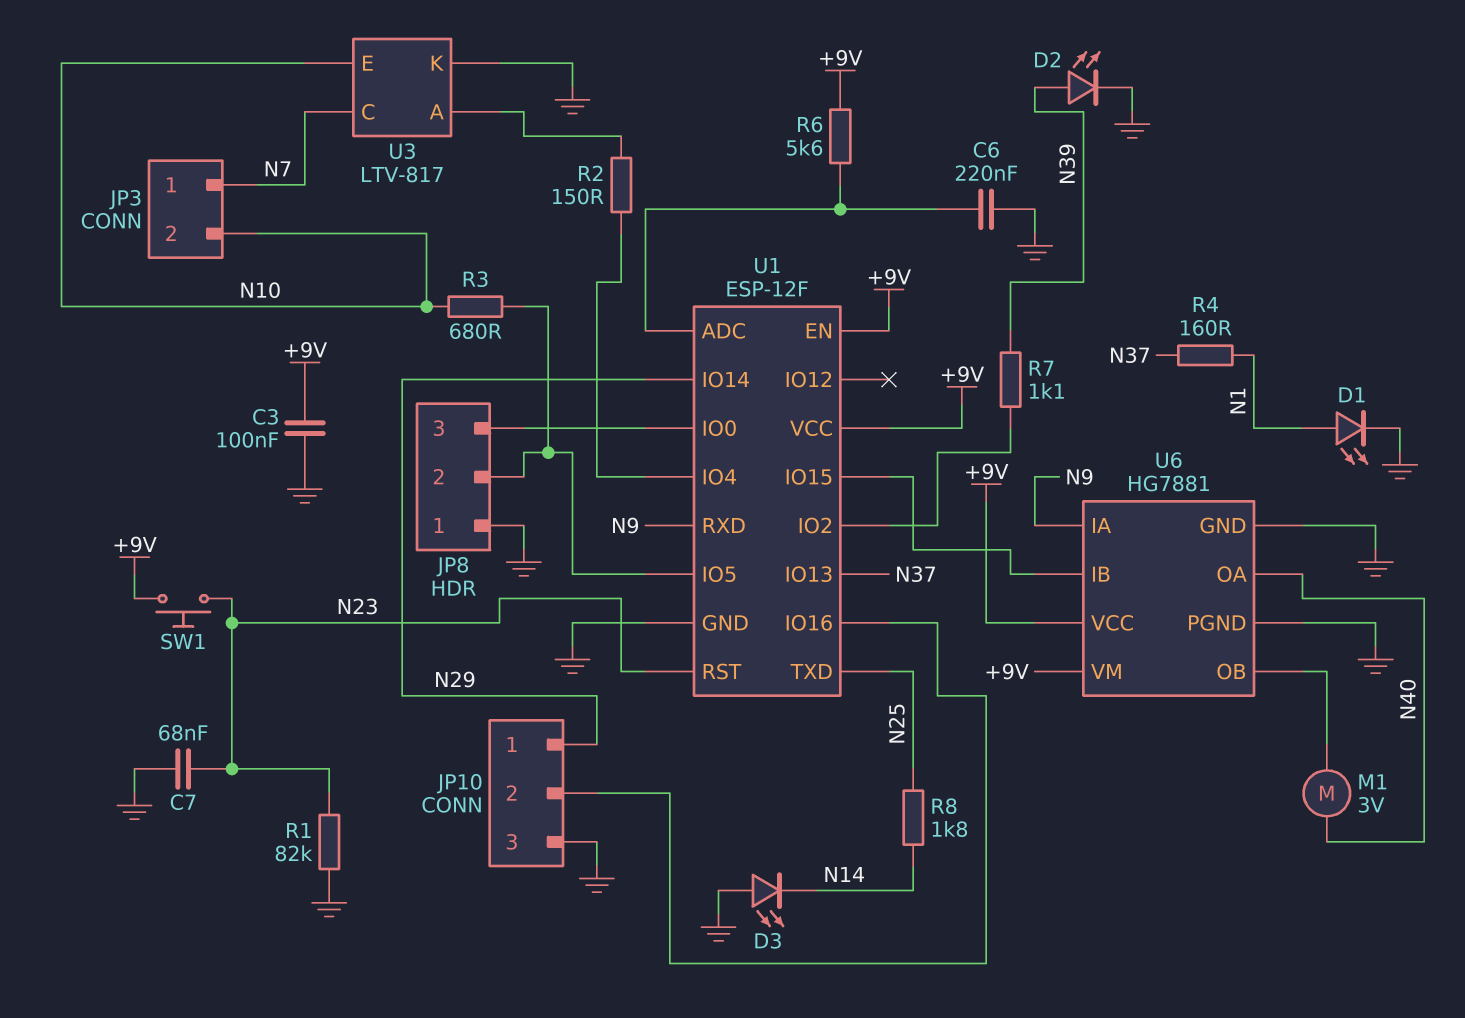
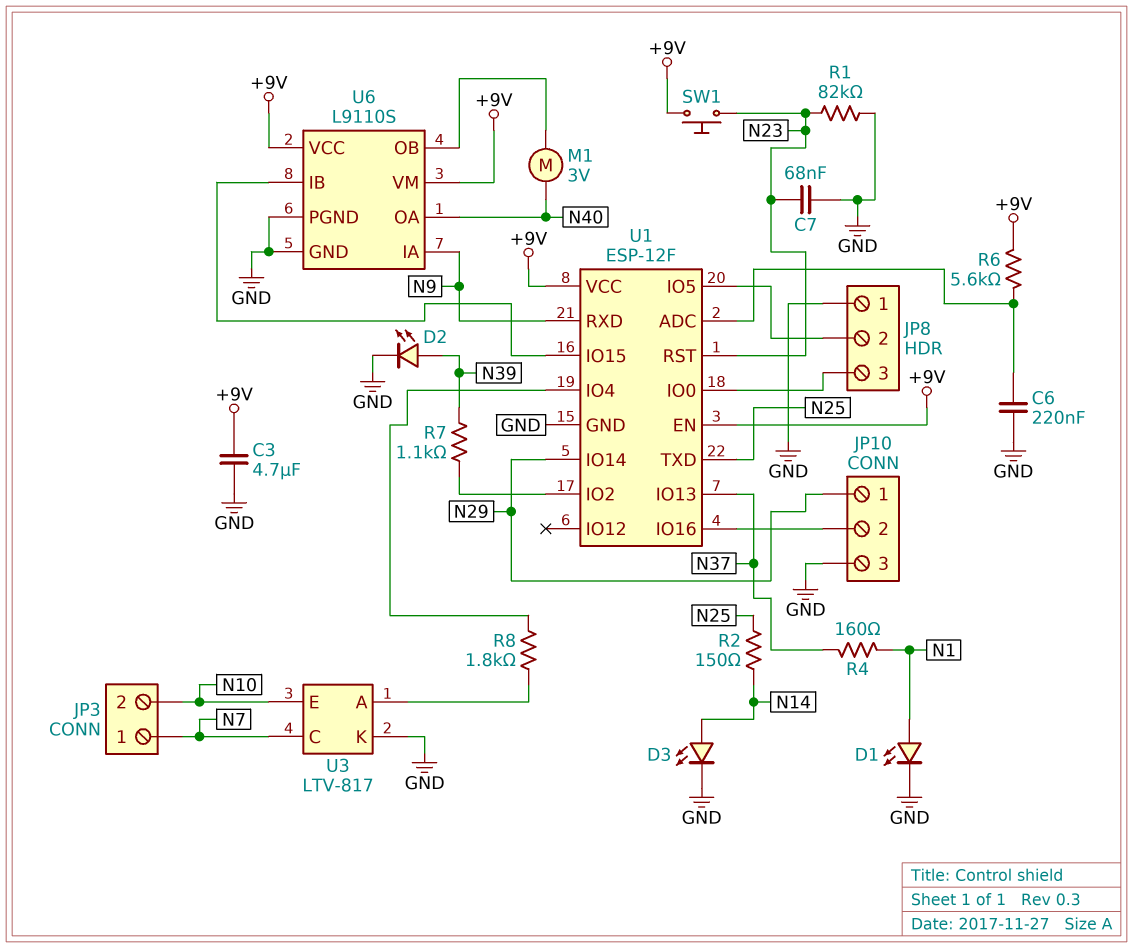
C3: 100nF (+9V, GND) -> 4.7uF (+9V, GND)
D3: LED (A GND, K N14) -> LED (A N14, K GND)
R2: 150 (U1/IO4, U3/A) -> 150 (N14, N25)
R3: 680 (JP8/2, N10) -> none
R8: 1.8k (N14, N25) -> 1.8k (U1/IO4, U3/A)
U6: HG7881 -> L9110S

